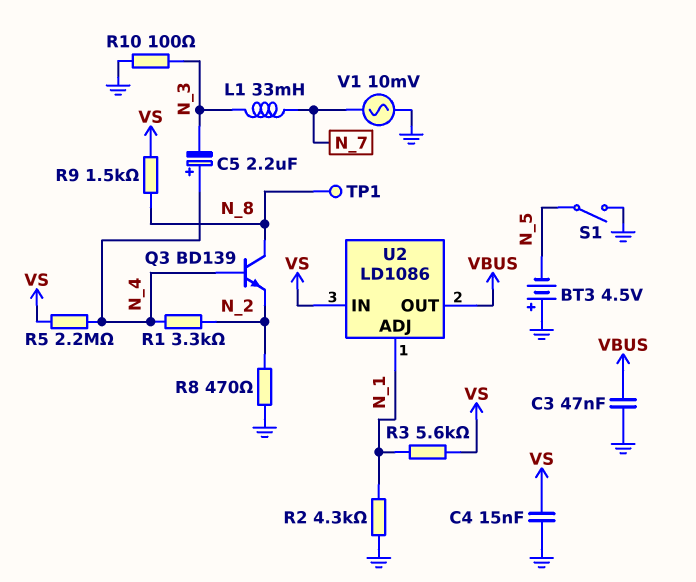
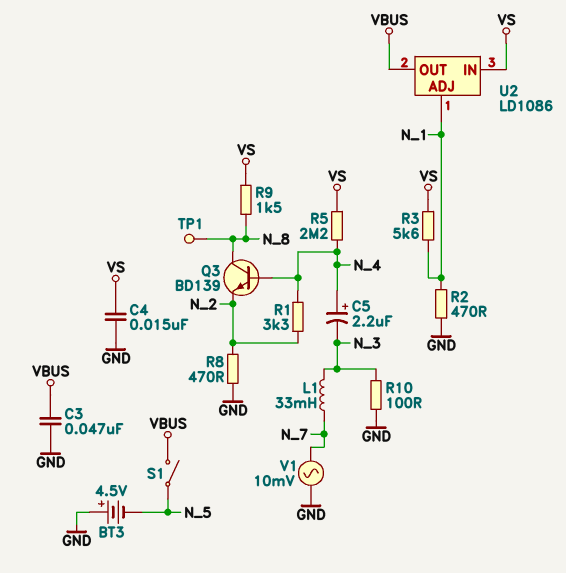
R2: 4.3k (GND, N_1) -> 470 (GND, N_1)
S1: switch (GND, N_5) -> switch (N_5, VBUS)

